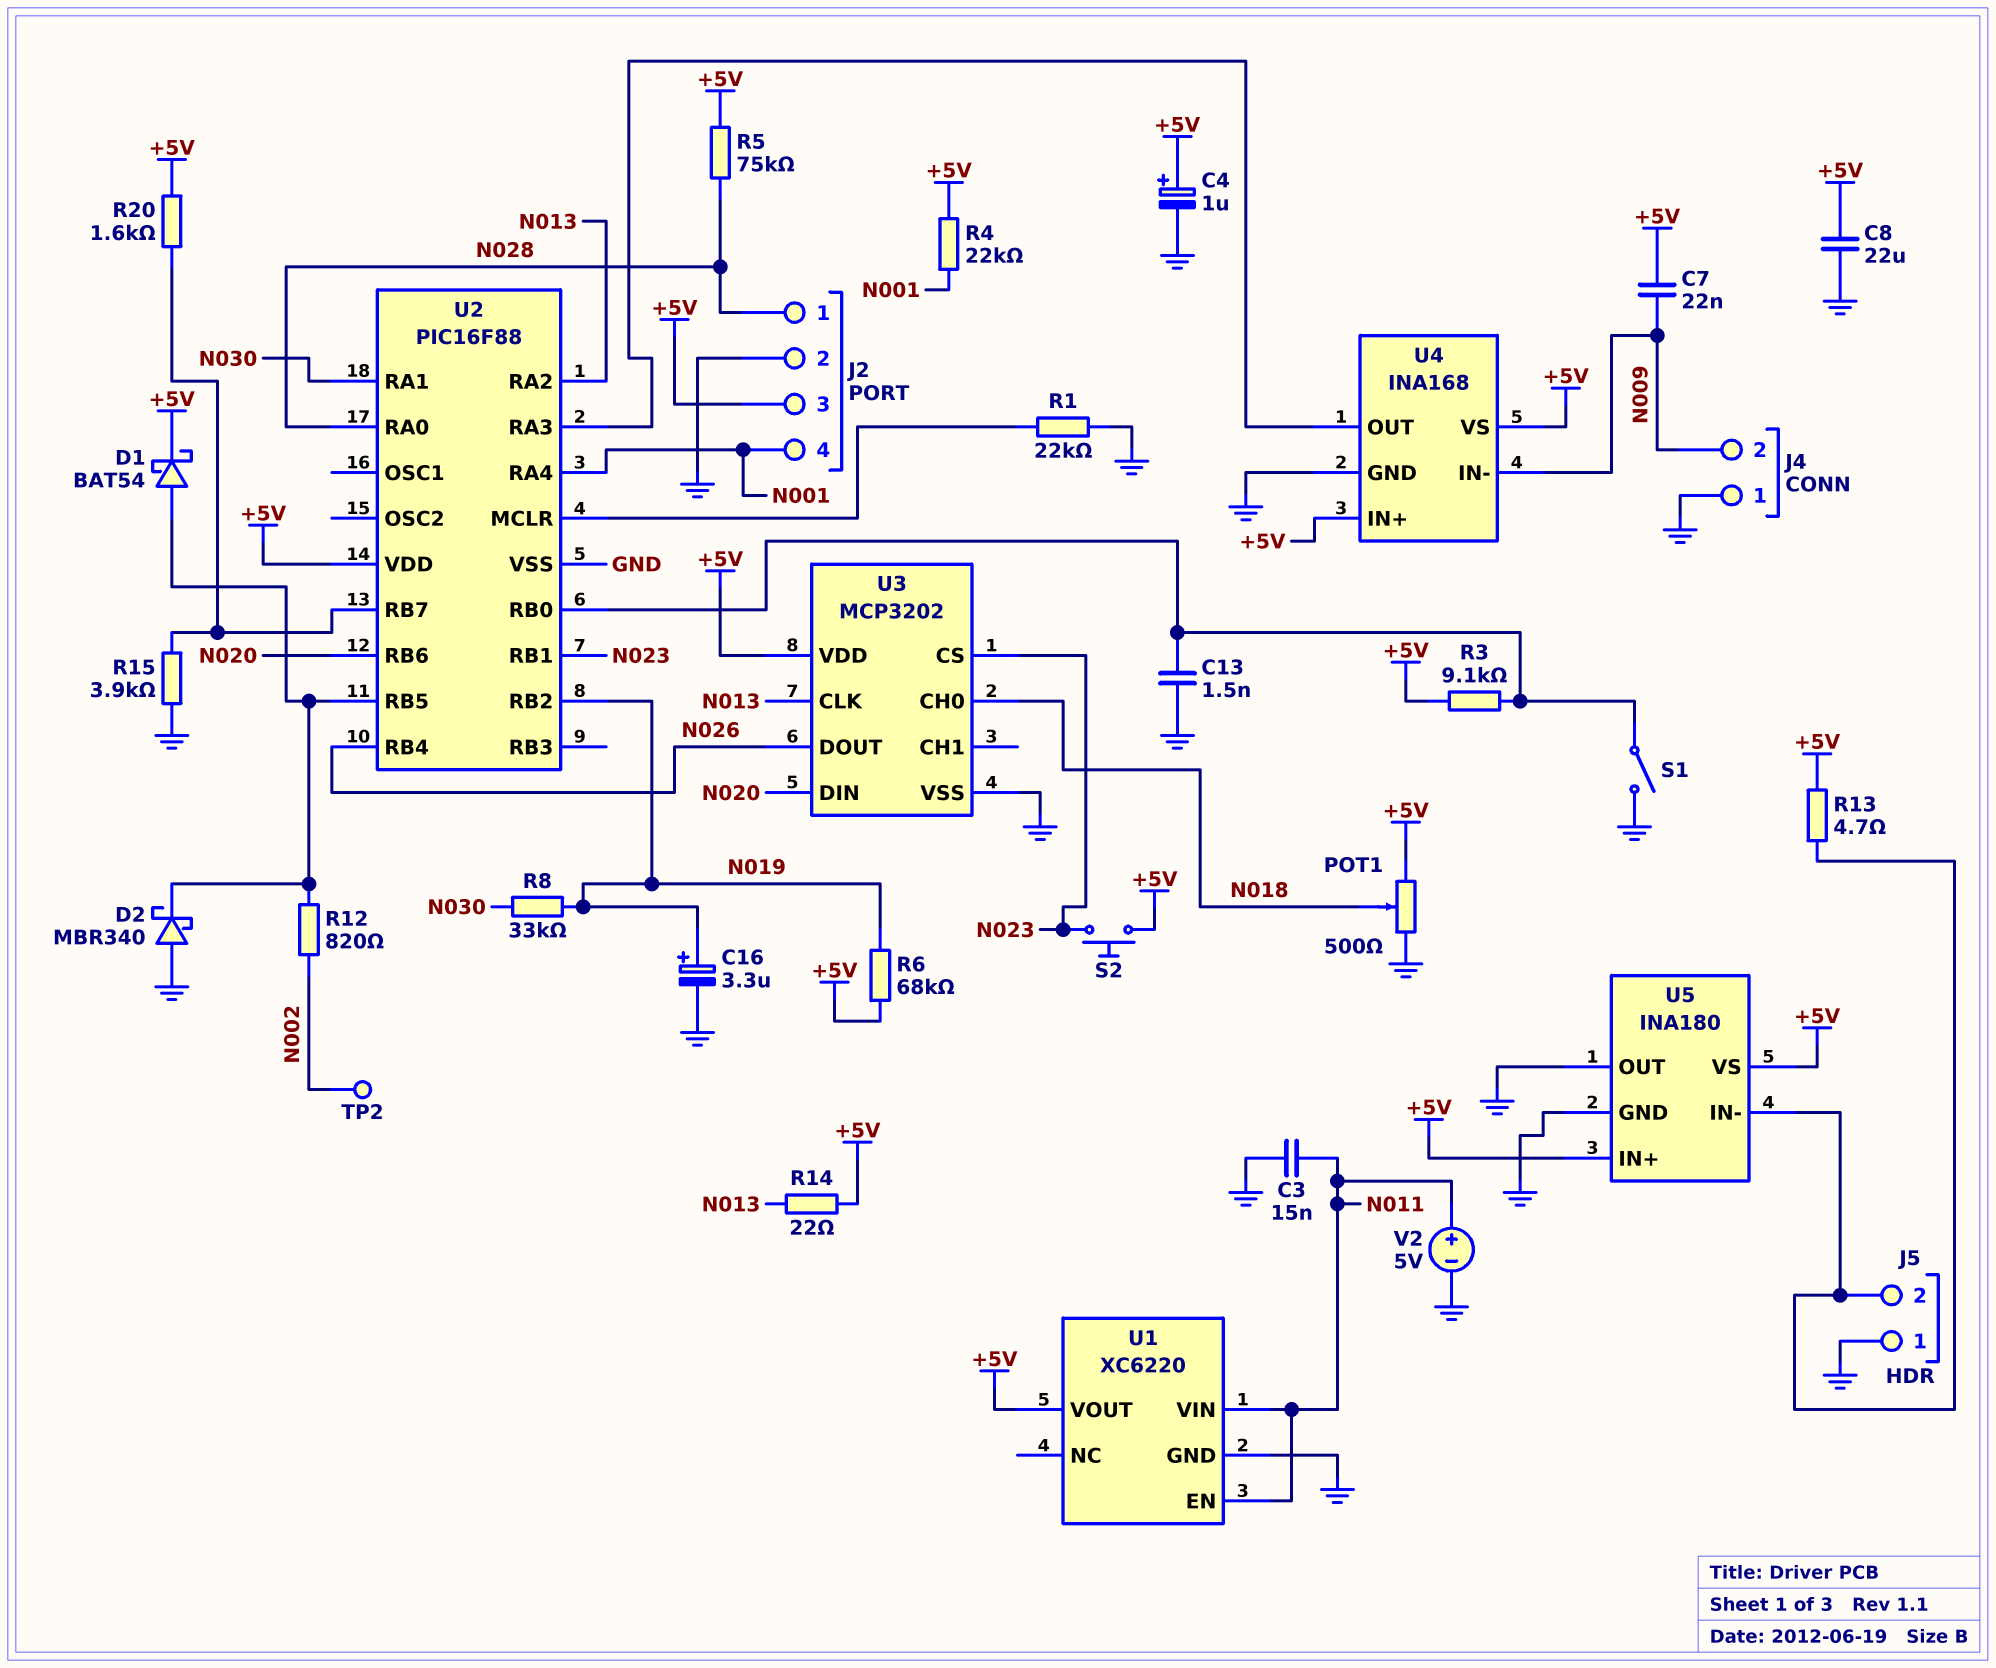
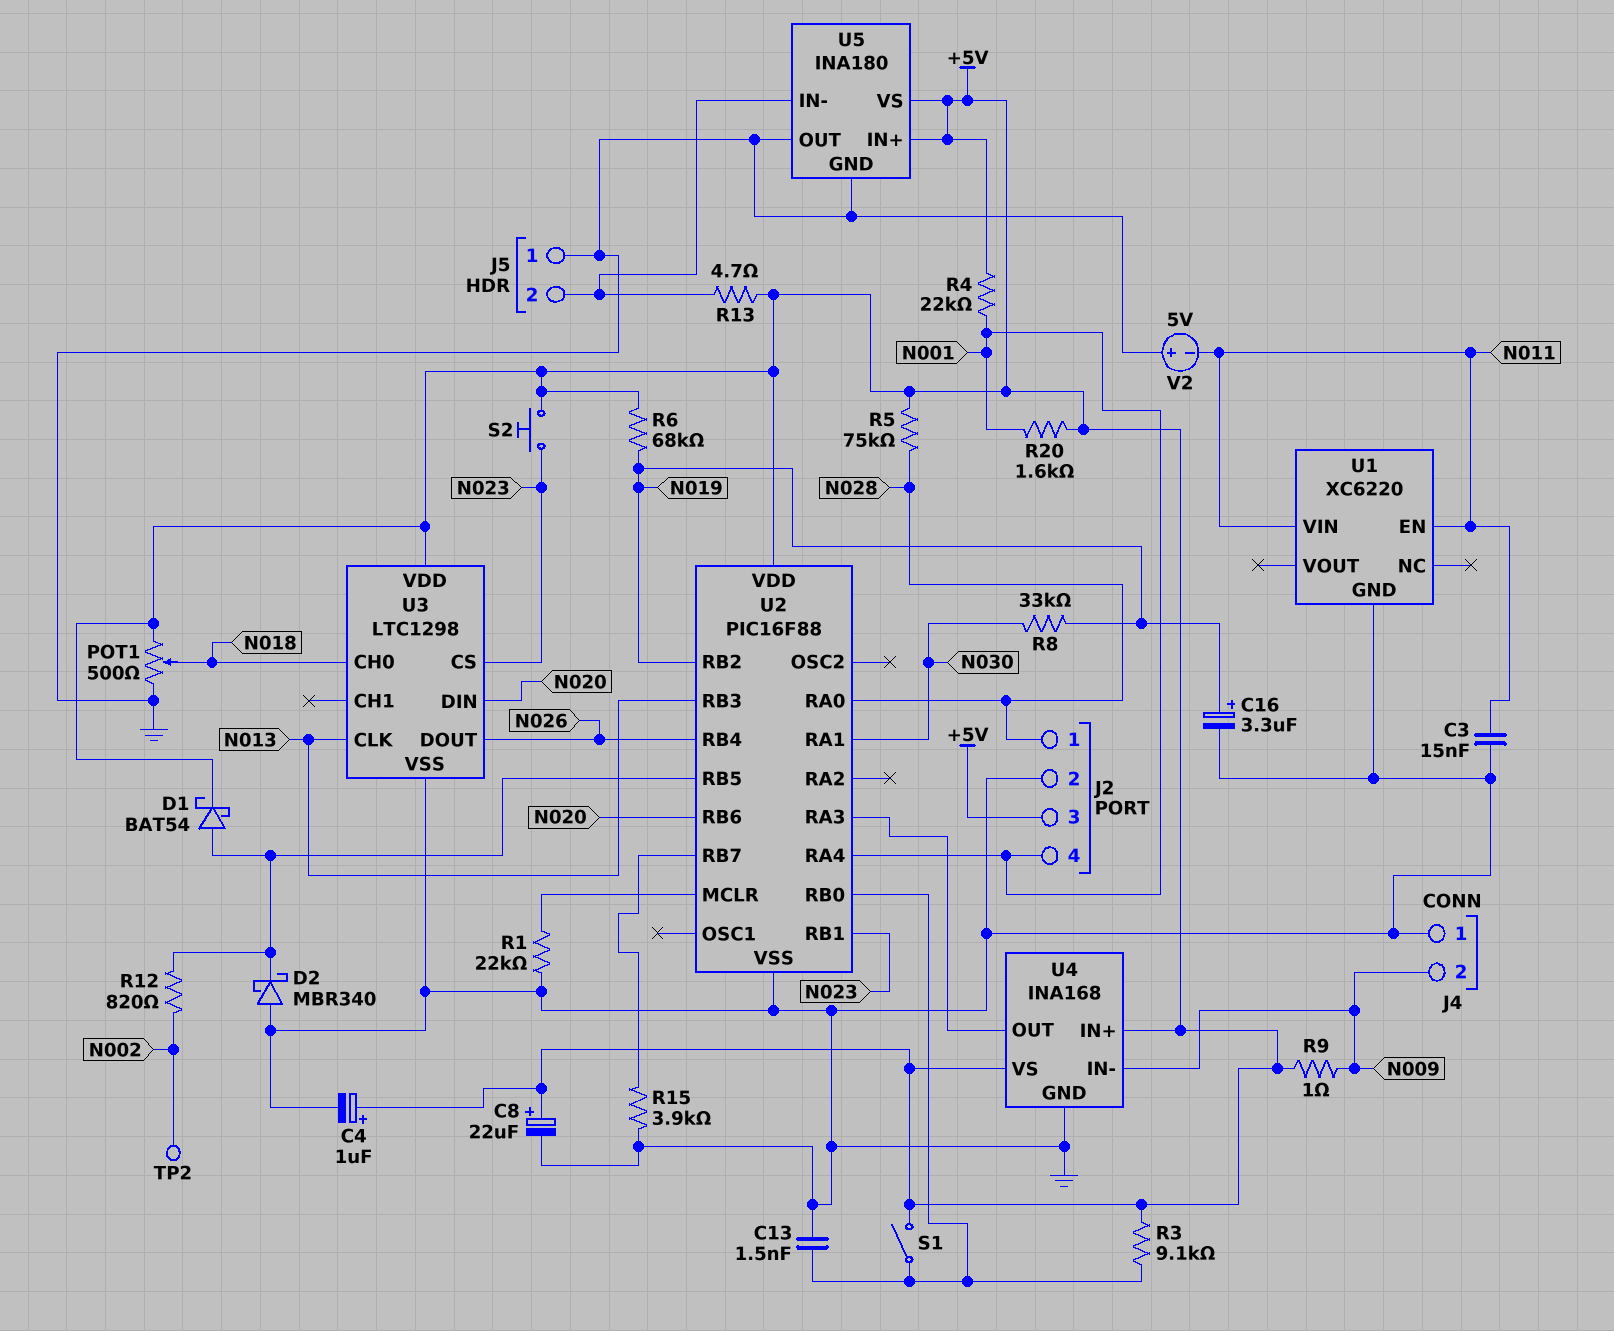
C7: 22nF (+5V, N009) -> none
C8: 22uF (+5V, GND) -> 22uF (plus +5V, minus GND)
R9: none -> 1 (+5V, N009)
R14: 22 (+5V, N013) -> none
R20: 1.6k (+5V, U2/RB7) -> 1.6k (+5V, N001)
S1: switch (GND, U2/RB0) -> switch (+5V, U2/RB0)
U1 pin VOUT: +5V -> none
U2 pin RA2: N013 -> none
U2 pin RB3: none -> N013
U3: MCP3202 -> LTC1298
V2: 5V (plus N011, minus GND) -> 5V (plus GND, minus N011)

